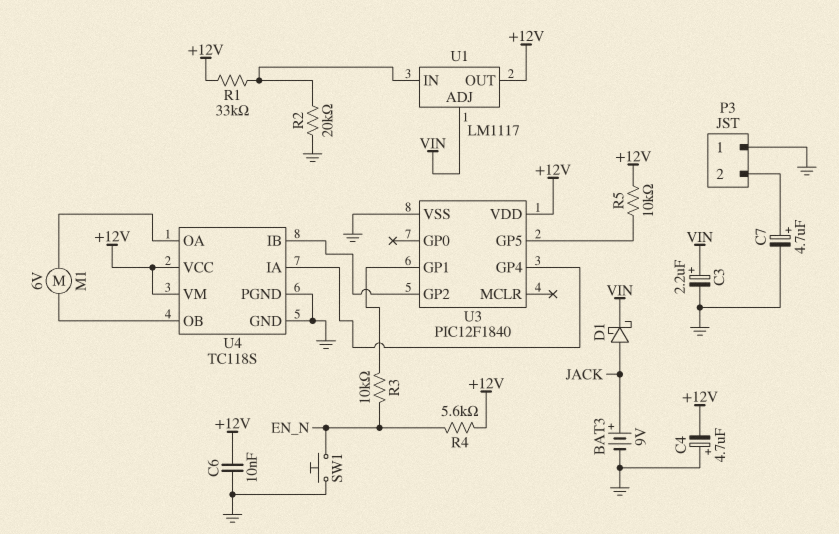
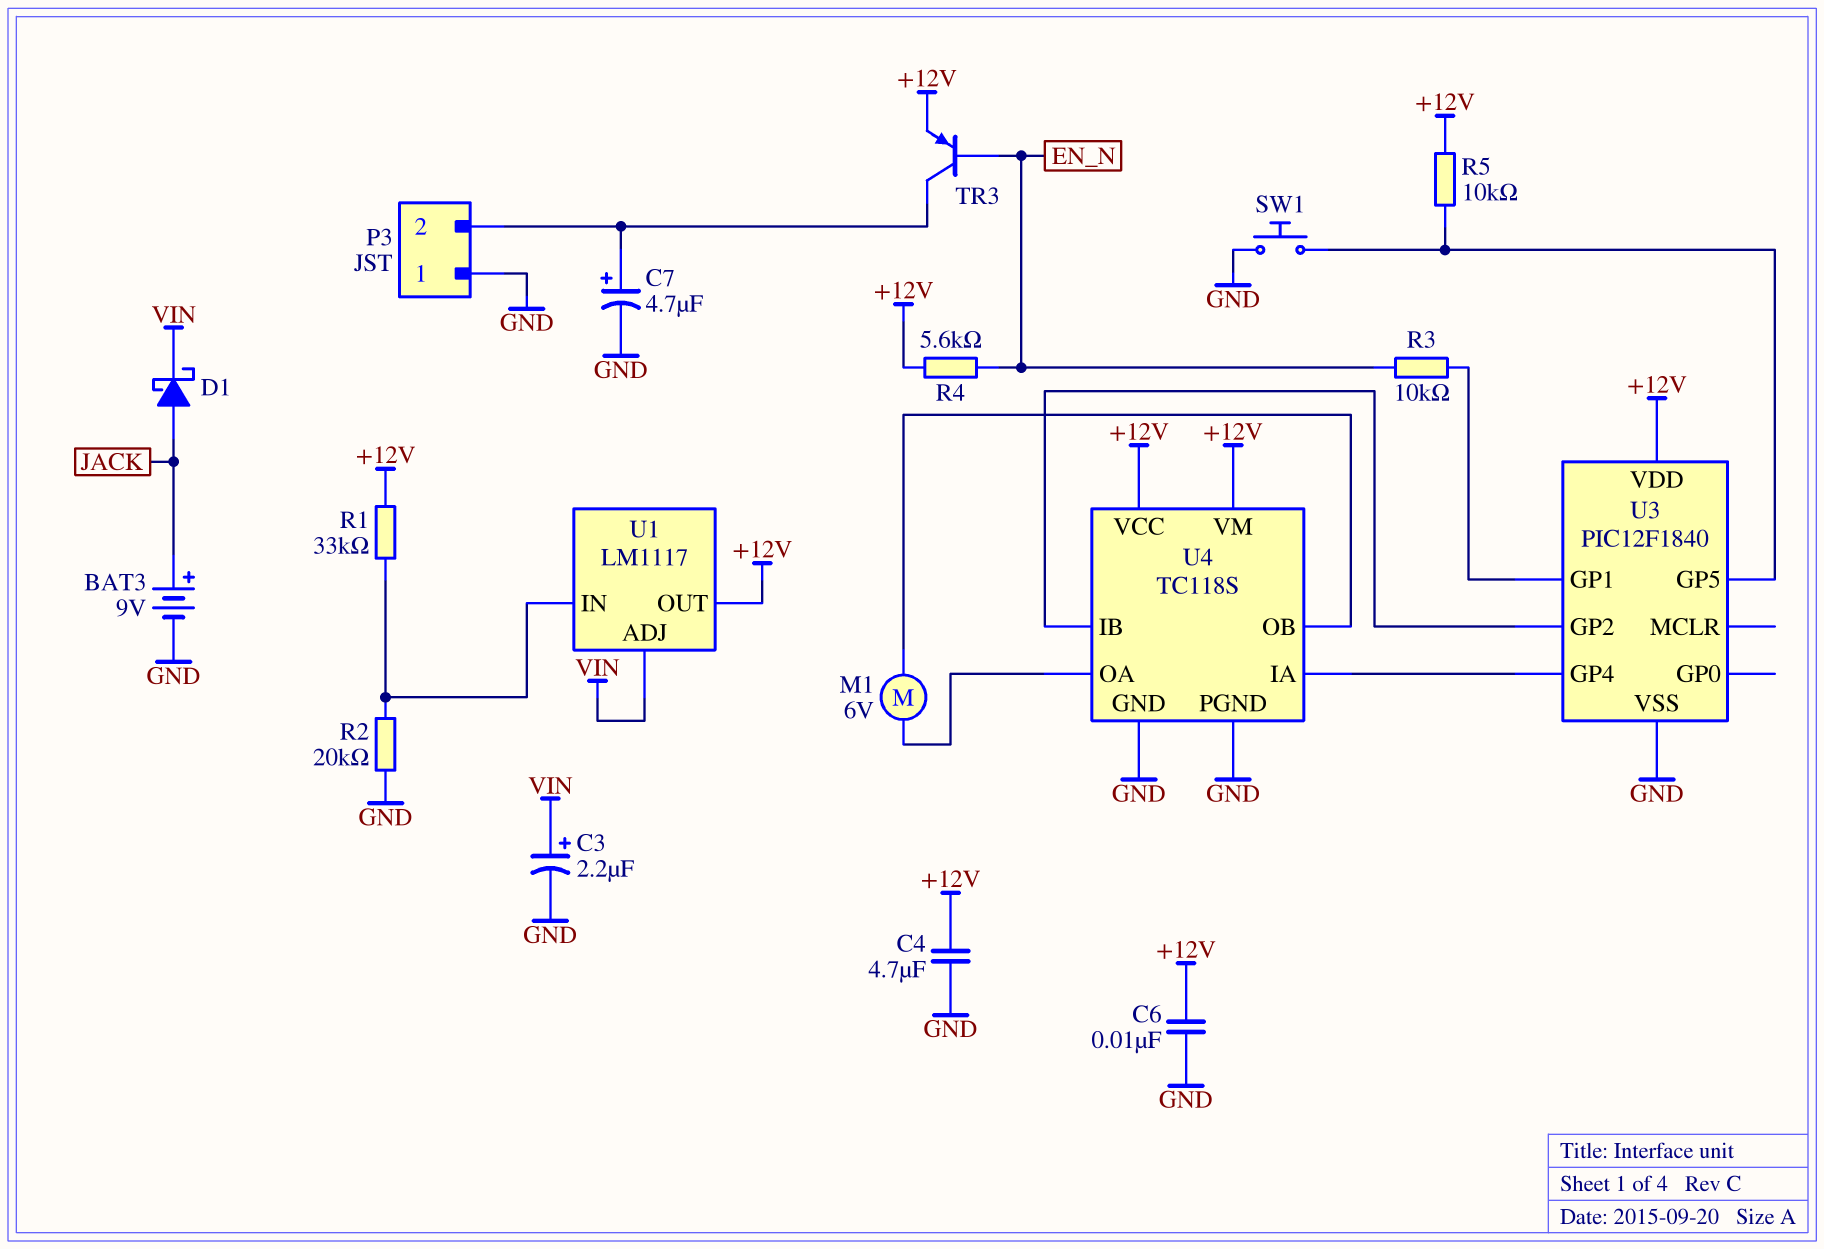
C4: 4.7uF (plus GND, minus +12V) -> 4.7uF (+12V, GND)
SW1: button (EN_N, GND) -> button (GND, U3/GP5)
TR3: none -> PNP (B EN_N, C P3/2, E +12V)

